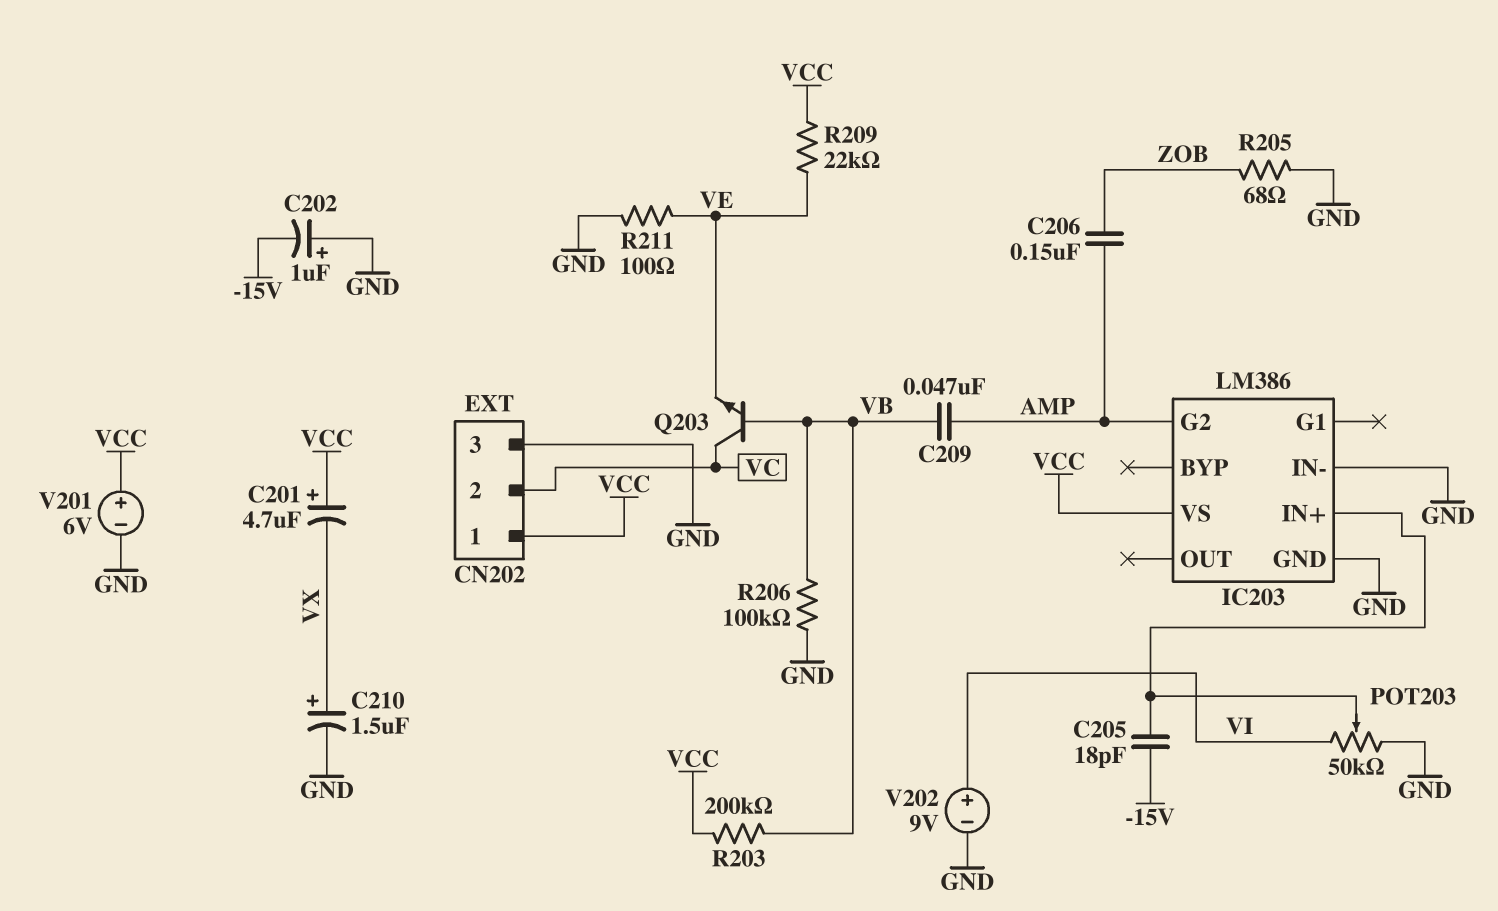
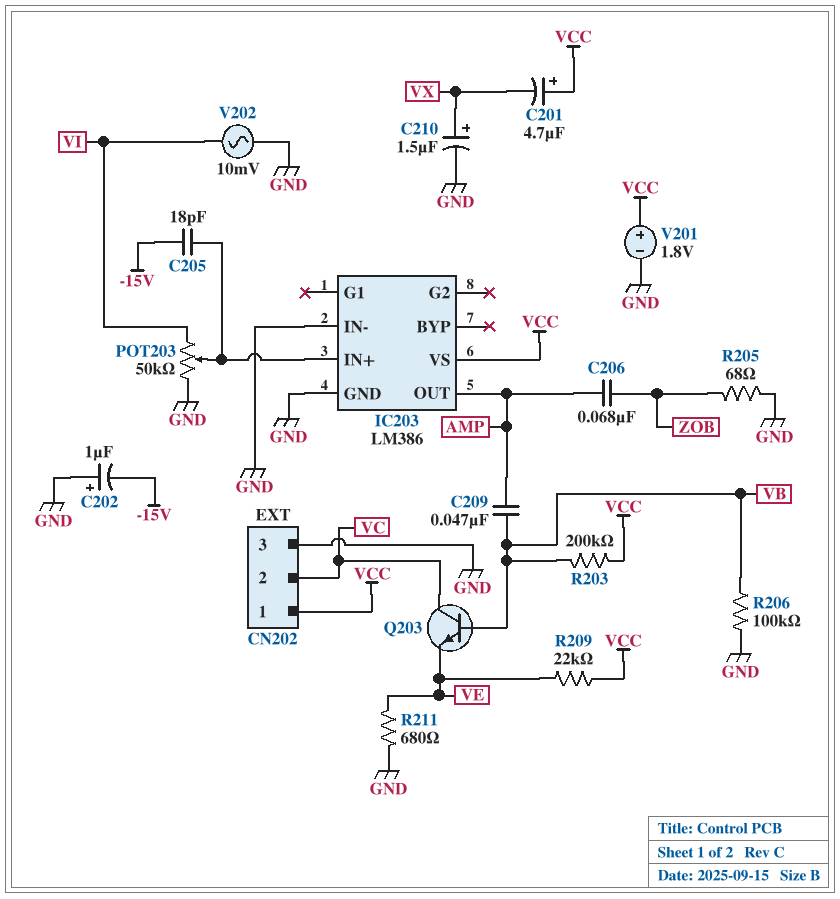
C206: 150nF (AMP, ZOB) -> 68nF (AMP, ZOB)
IC203 pin G2: AMP -> none
IC203 pin OUT: none -> AMP
R211: 100 (GND, VE) -> 680 (GND, VE)
V201: 6V (plus VCC, minus GND) -> 1.8V (plus VCC, minus GND)
V202: 9V (plus VI, minus GND) -> AC 10mV (GND, VI)

